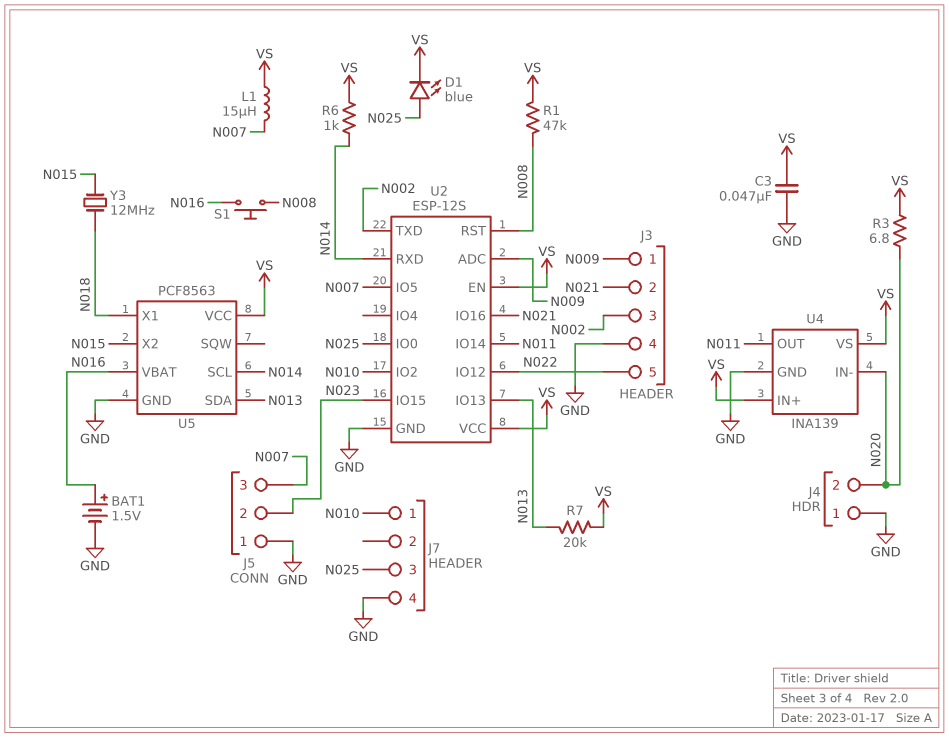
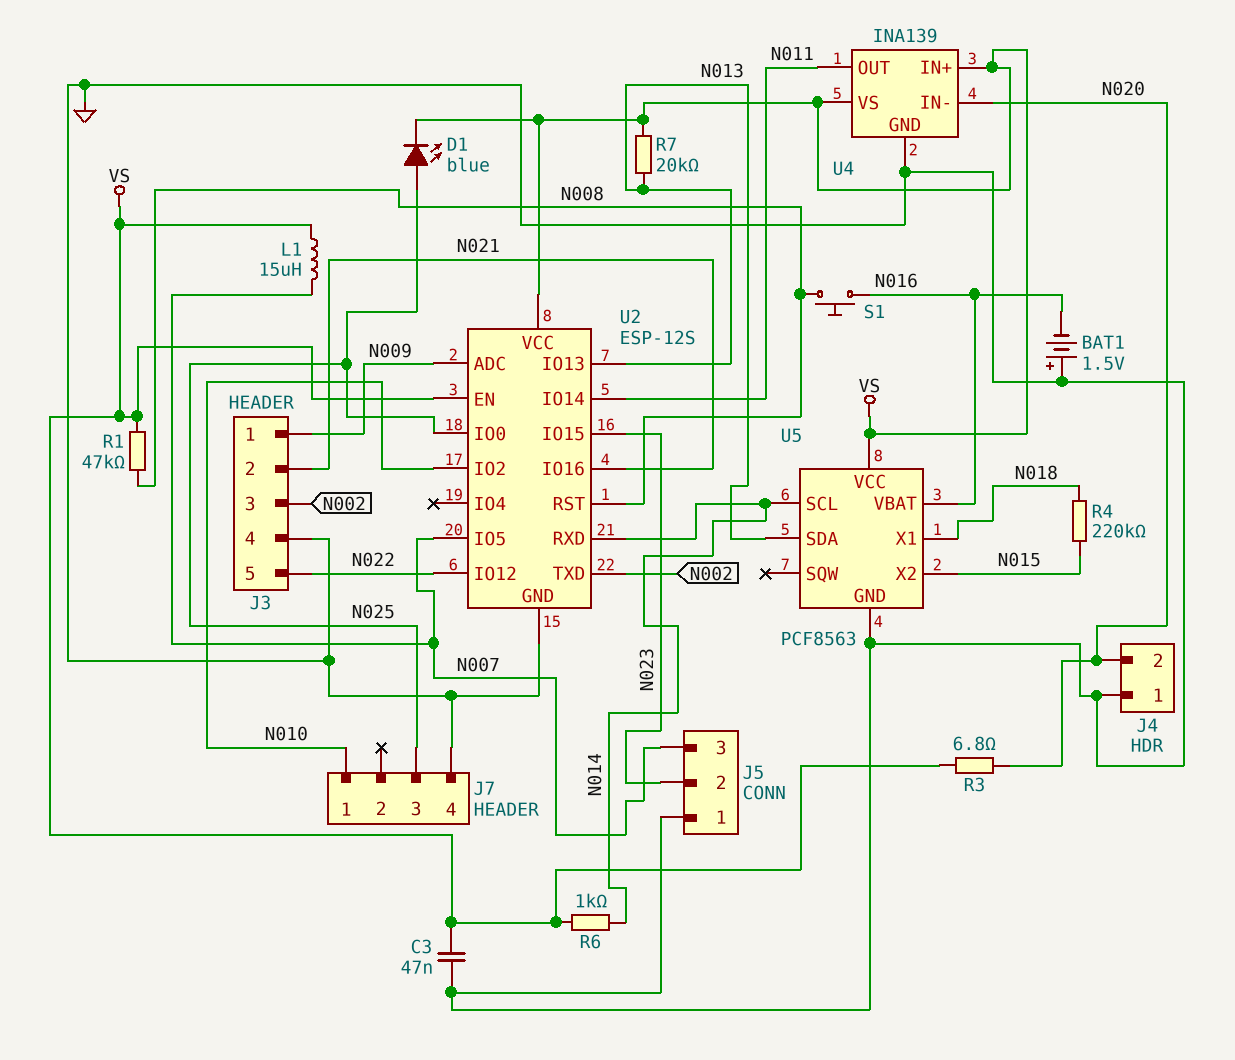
BAT1: 1.5V (plus N016, minus GND) -> 1.5V (plus GND, minus N016)
R4: none -> 220k (N015, N018)
Y3: 12MHz (N015, N018) -> none

